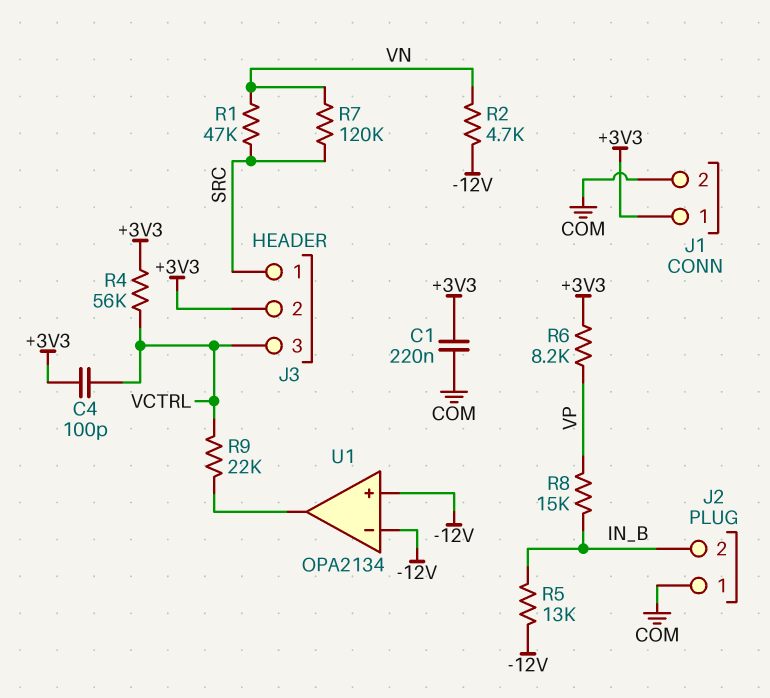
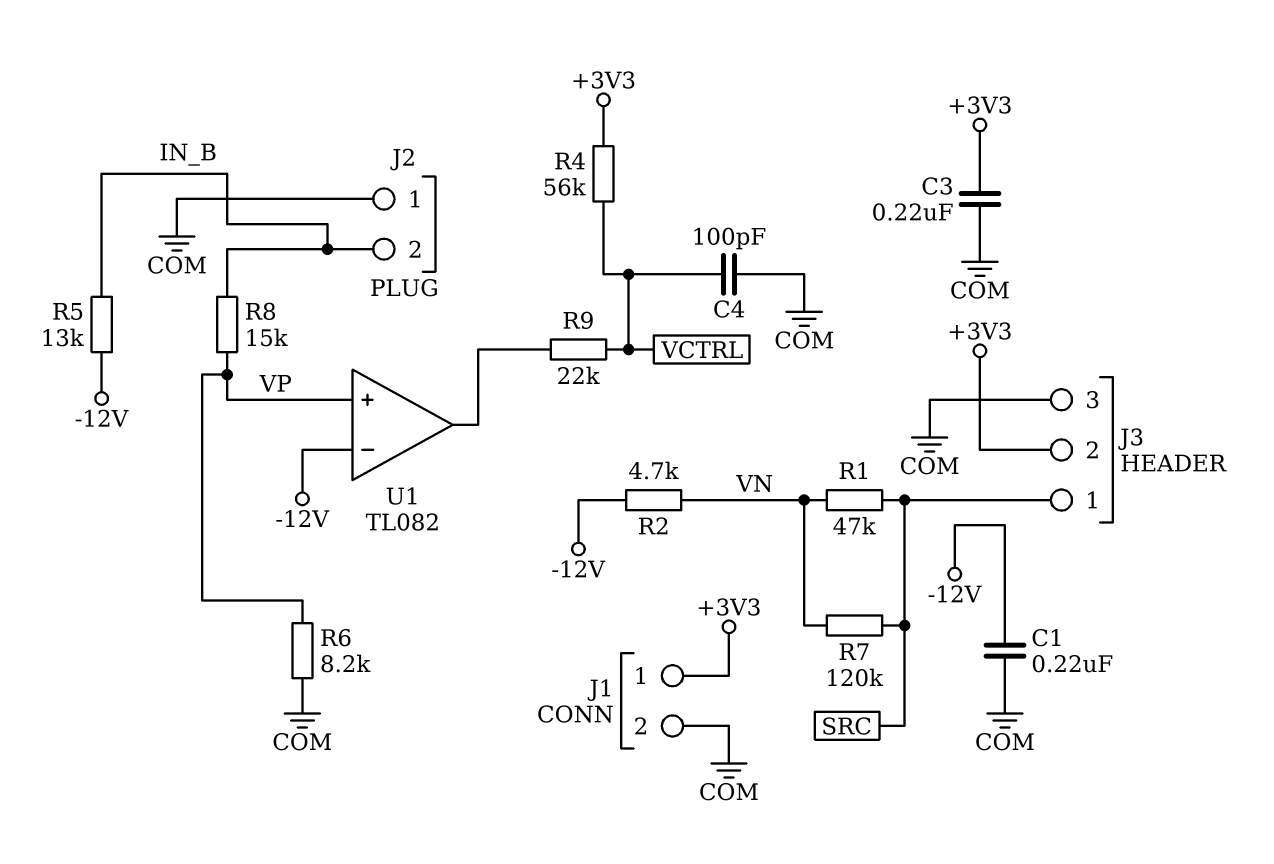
C1: 220nF (+3V3, COM) -> 220nF (-12V, COM)
C3: none -> 220nF (+3V3, COM)
C4: 100pF (+3V3, VCTRL) -> 100pF (COM, VCTRL)
J3 pin 3: VCTRL -> COM
R6: 8.2k (+3V3, VP) -> 8.2k (COM, VP)
U1: OPA2134 -> TL082
U1 pin in+: -12V -> VP

